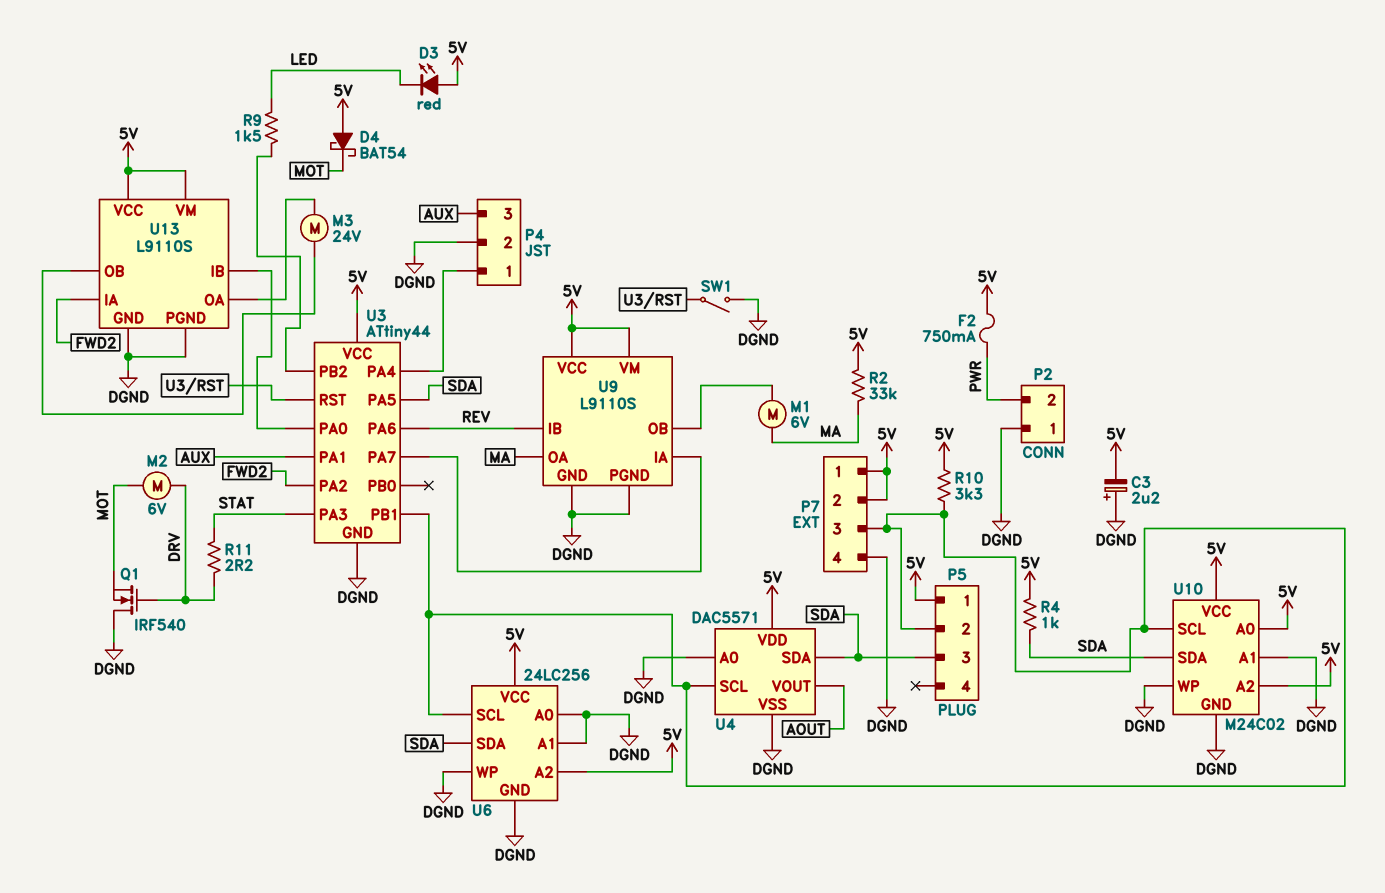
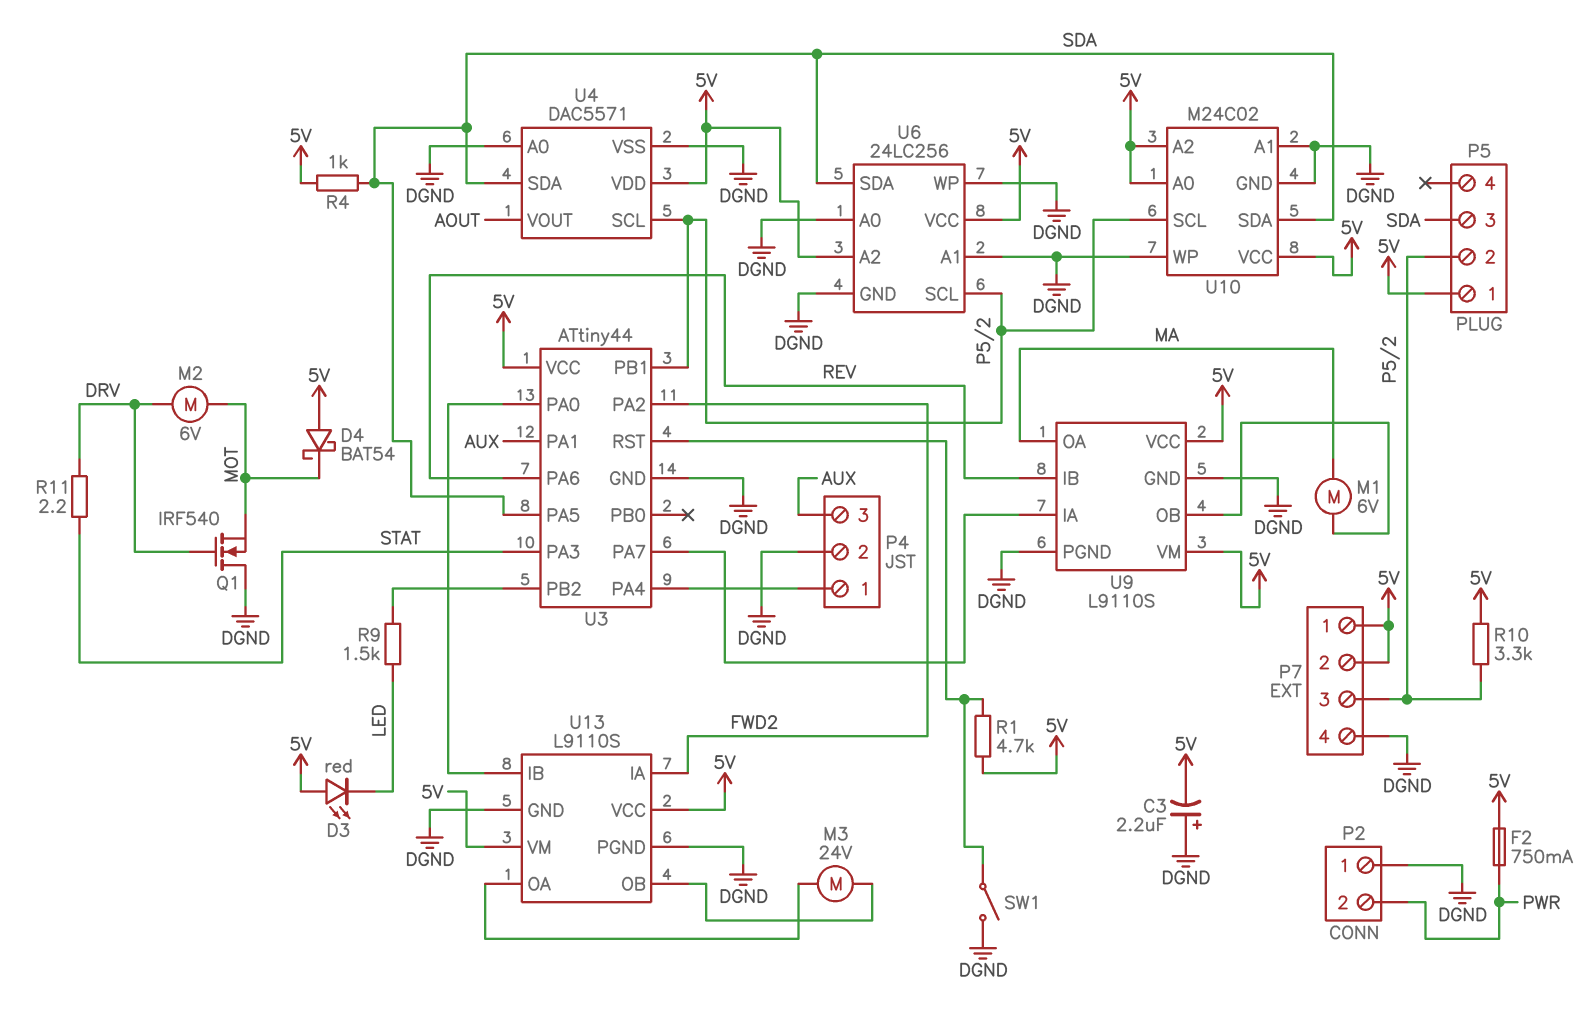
R1: none -> 4.7k (5V, U3/RST)
R2: 33k (5V, MA) -> none

